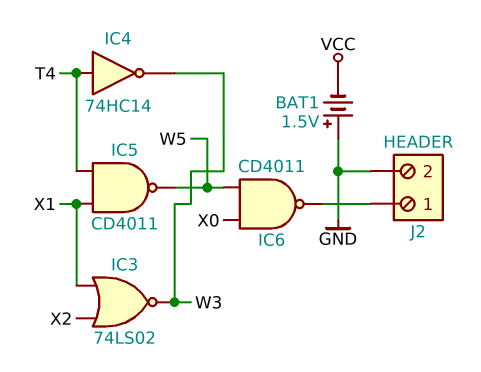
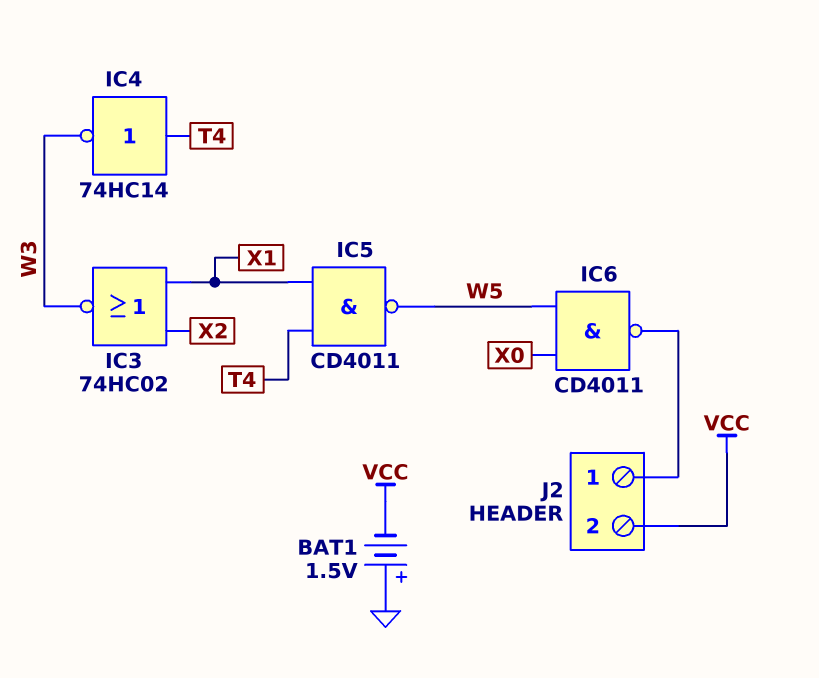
IC3: NOR 74LS02 (in X1, in X2, out W3) -> NOR 74HC02 (in X1, in X2, out W3)
J2 pin 2: GND -> VCC

